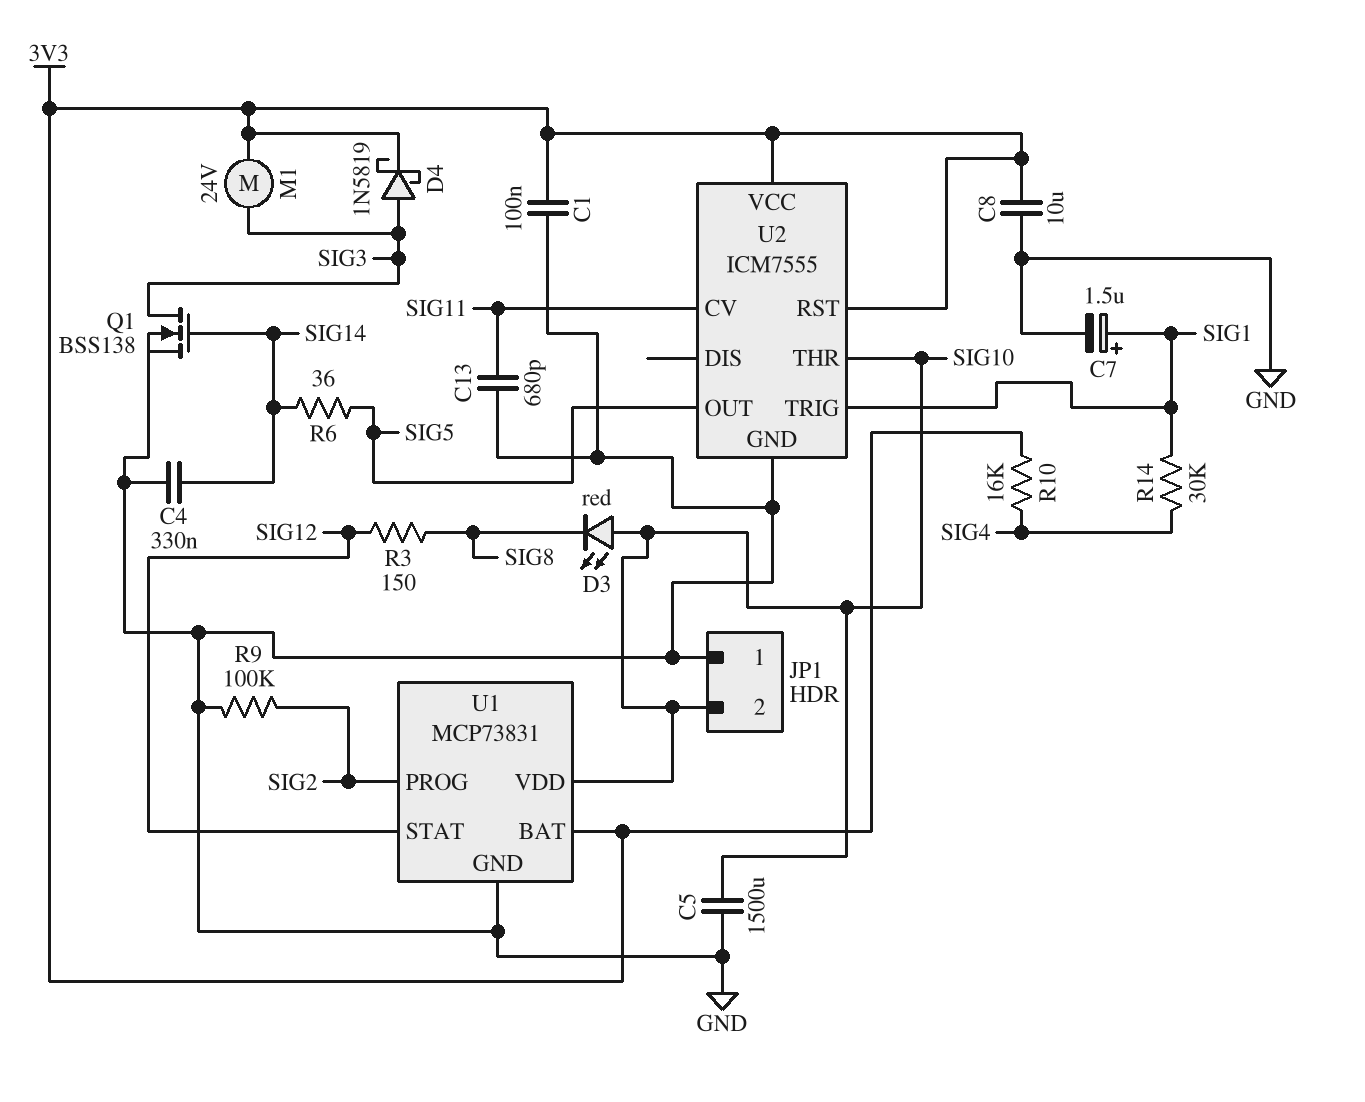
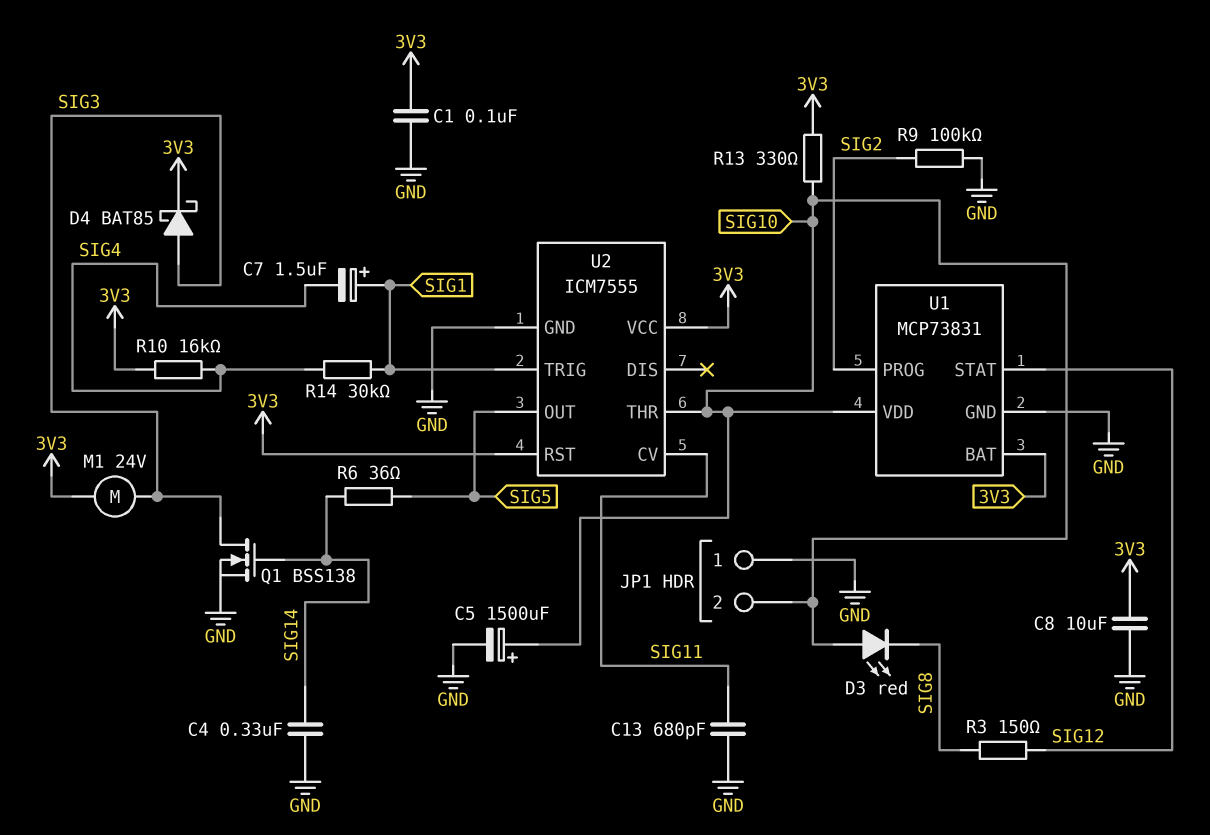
C5: 1500uF (GND, SIG10) -> 1500uF (plus SIG10, minus GND)
C7: 1.5uF (plus SIG1, minus GND) -> 1.5uF (plus SIG1, minus SIG4)
D4: schottky 1N5819 (A SIG3, K 3V3) -> schottky BAT85 (A SIG3, K 3V3)
R13: none -> 330 (3V3, SIG10)

